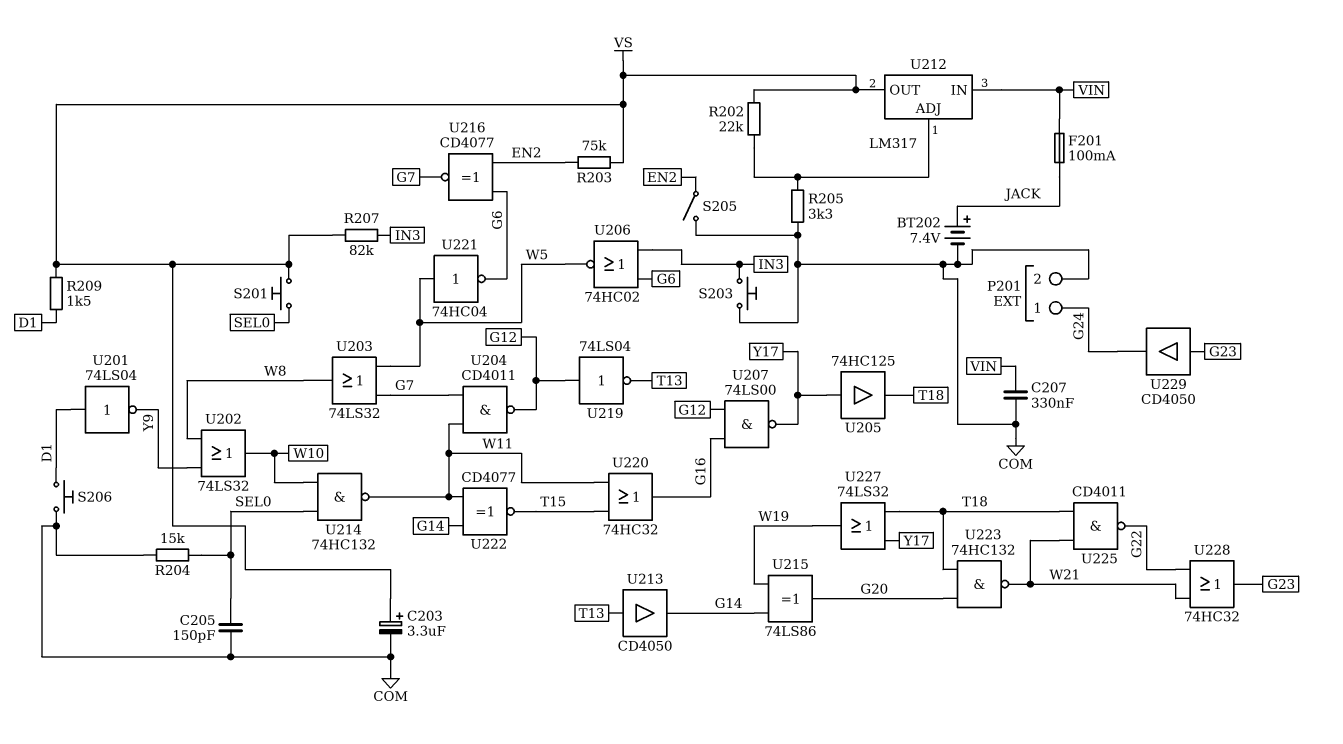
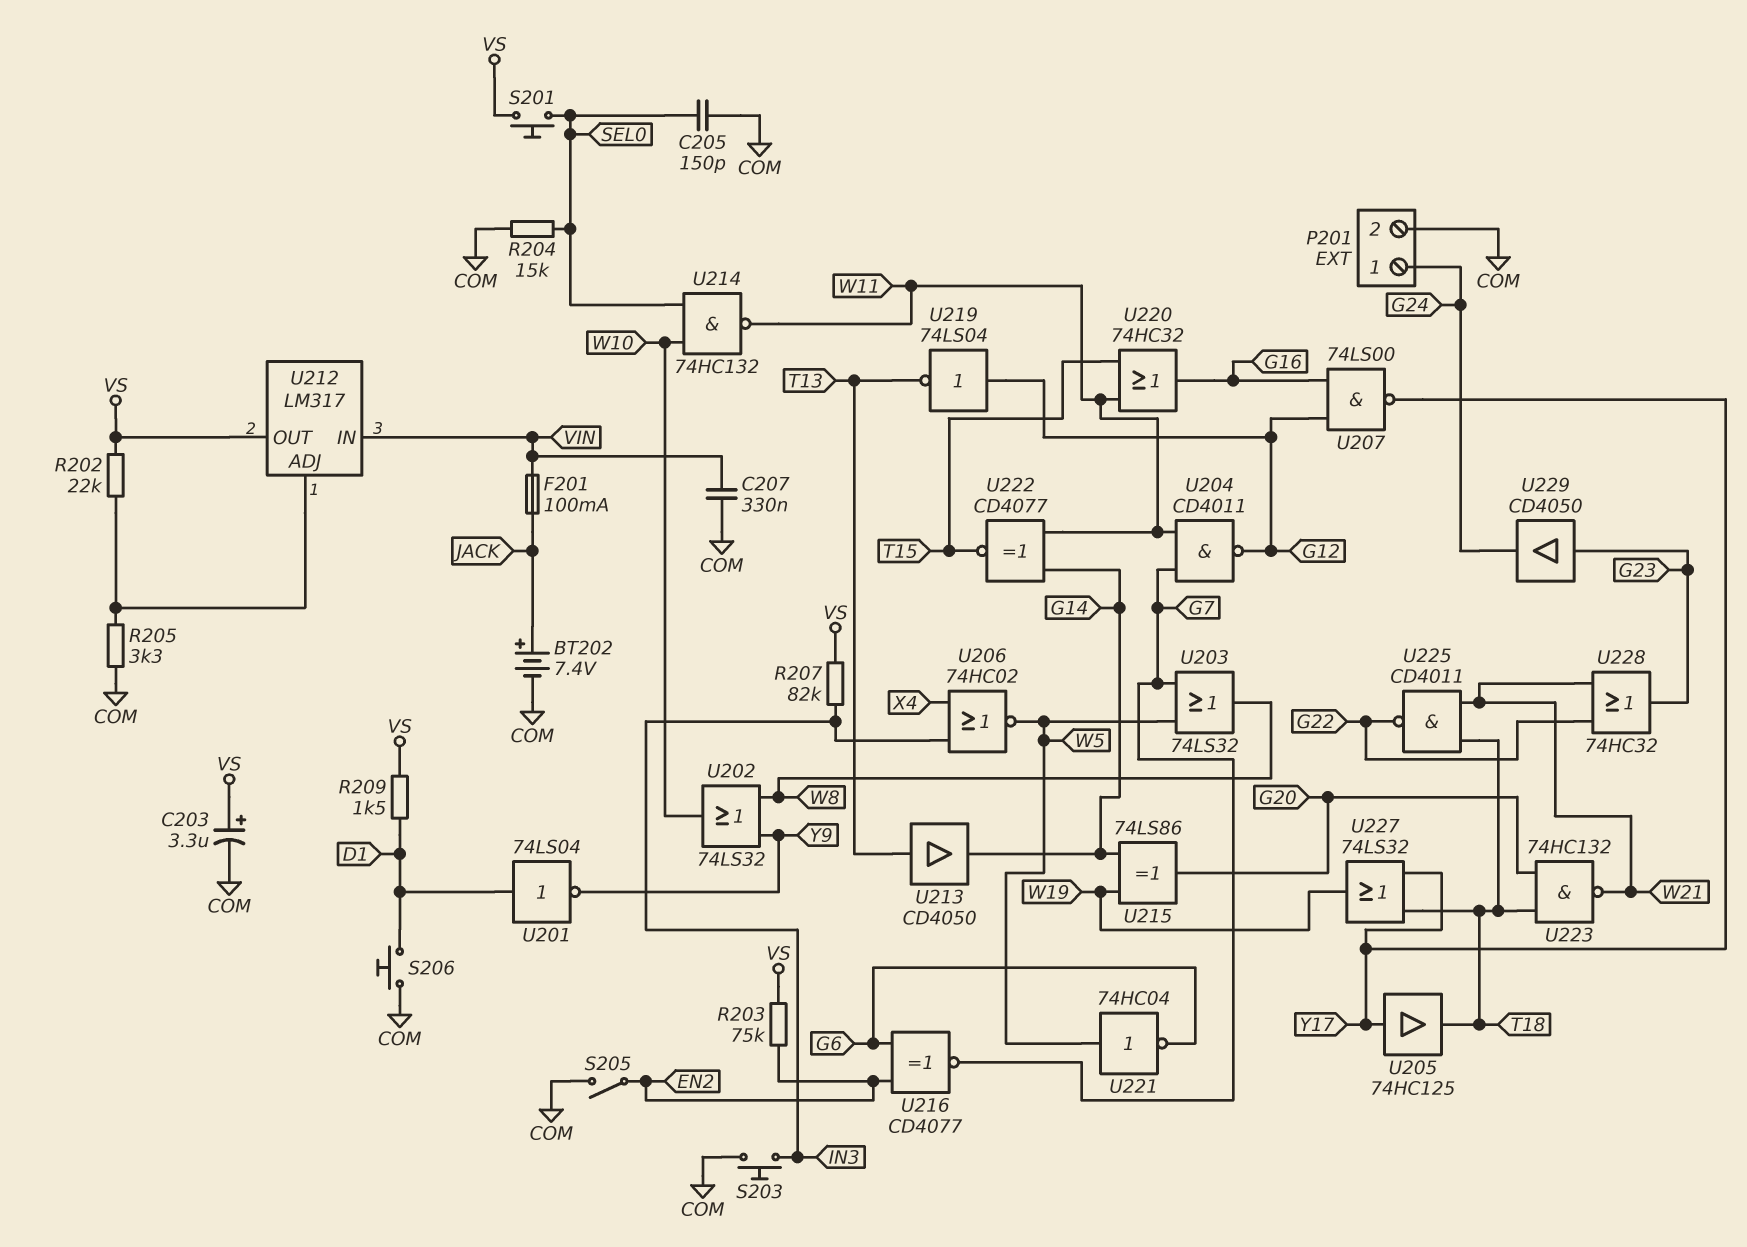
U206: NOR 74HC02 (in G6, in IN3, out W5) -> NOR 74HC02 (in IN3, in X4, out W5)

